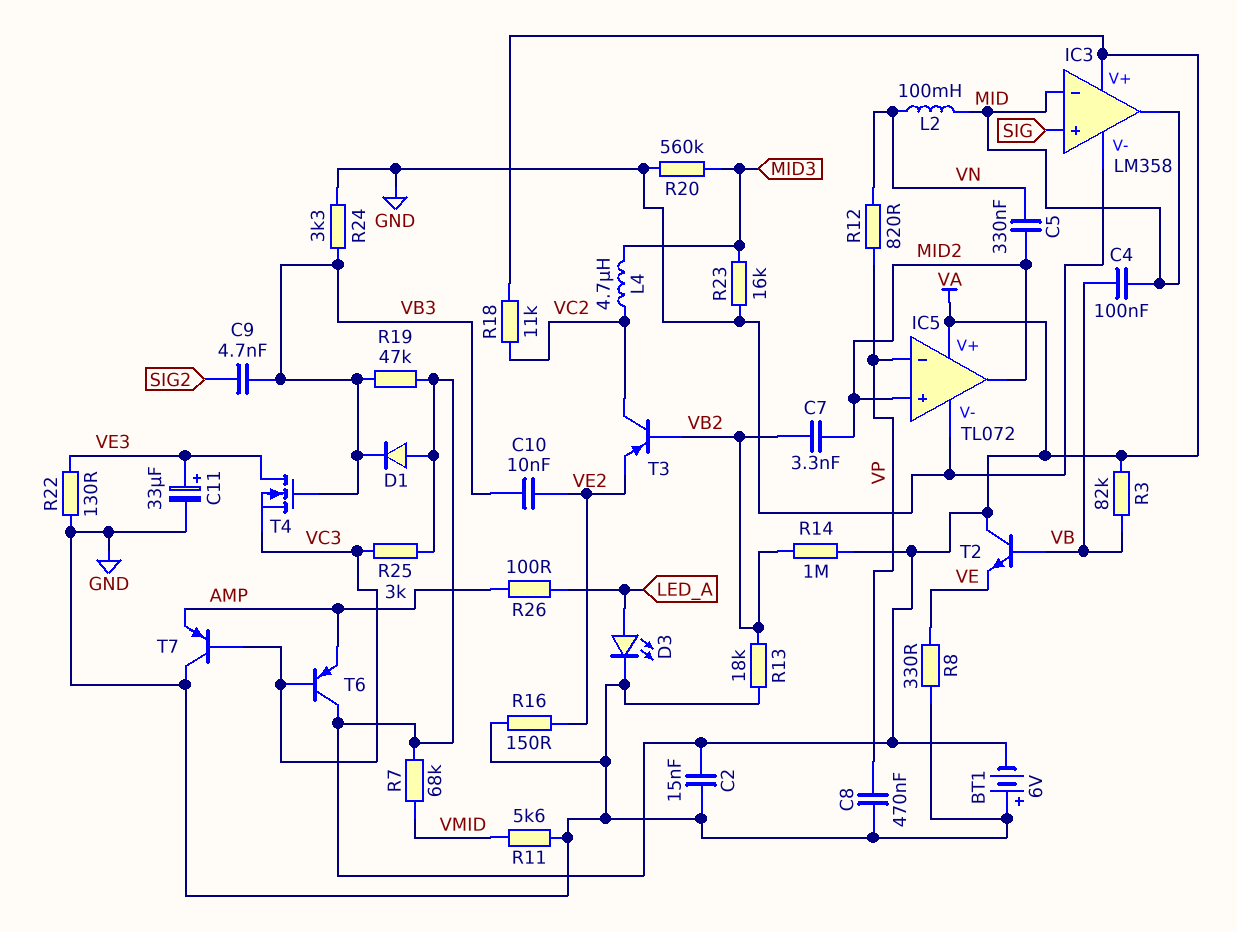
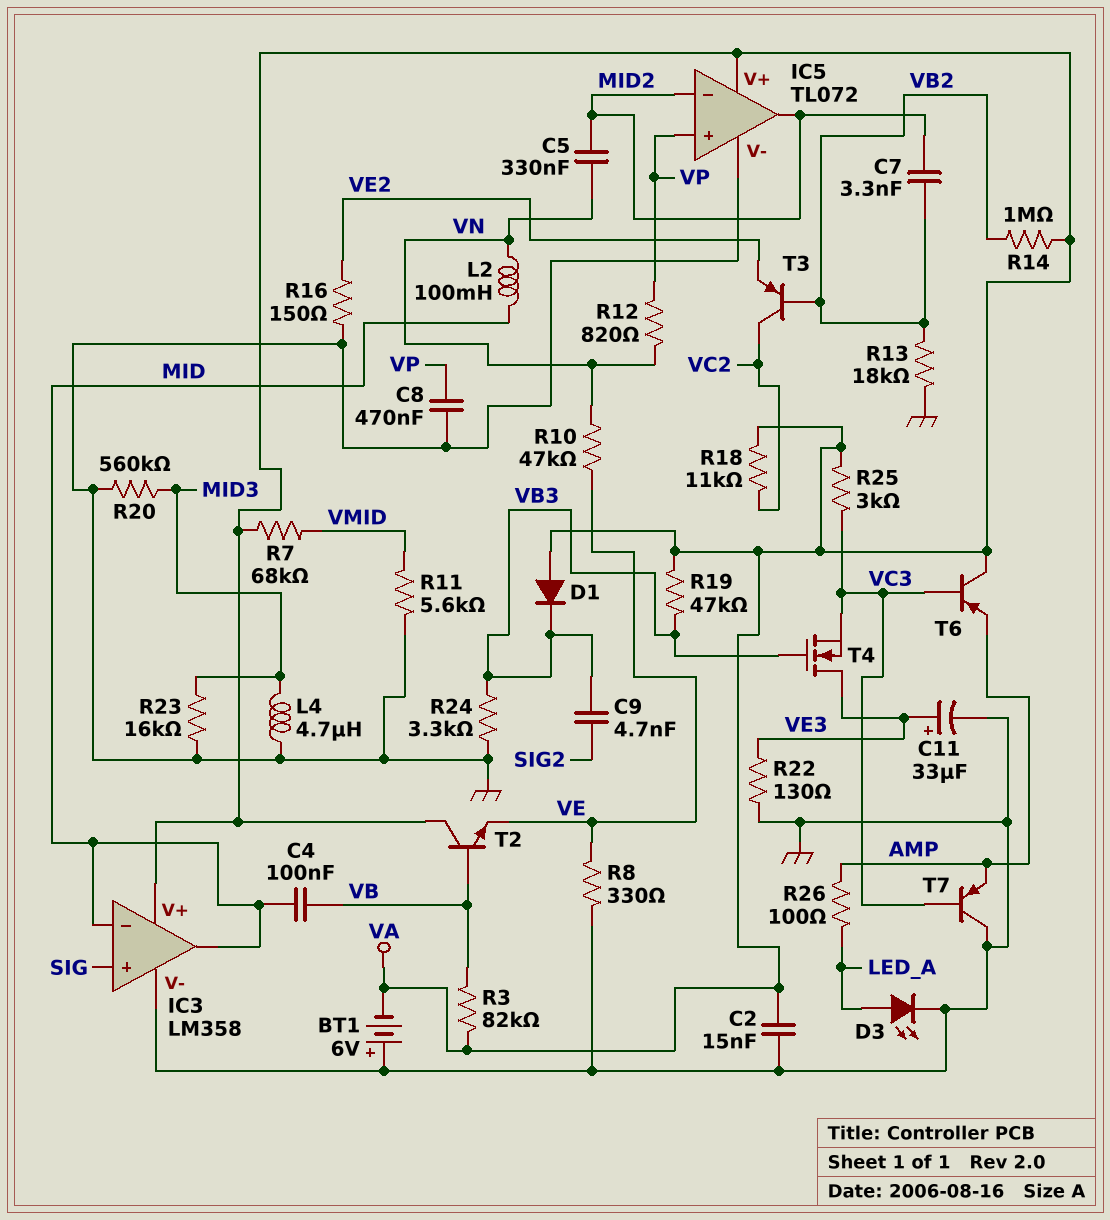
C10: 10nF (VB3, VE2) -> none
IC5 pin in+: MID2 -> VP
IC5 pin in-: VP -> MID2
L4: 4.7uH (MID3, VC2) -> 4.7uH (GND, MID3)
R10: none -> 47k (VE, VN)

